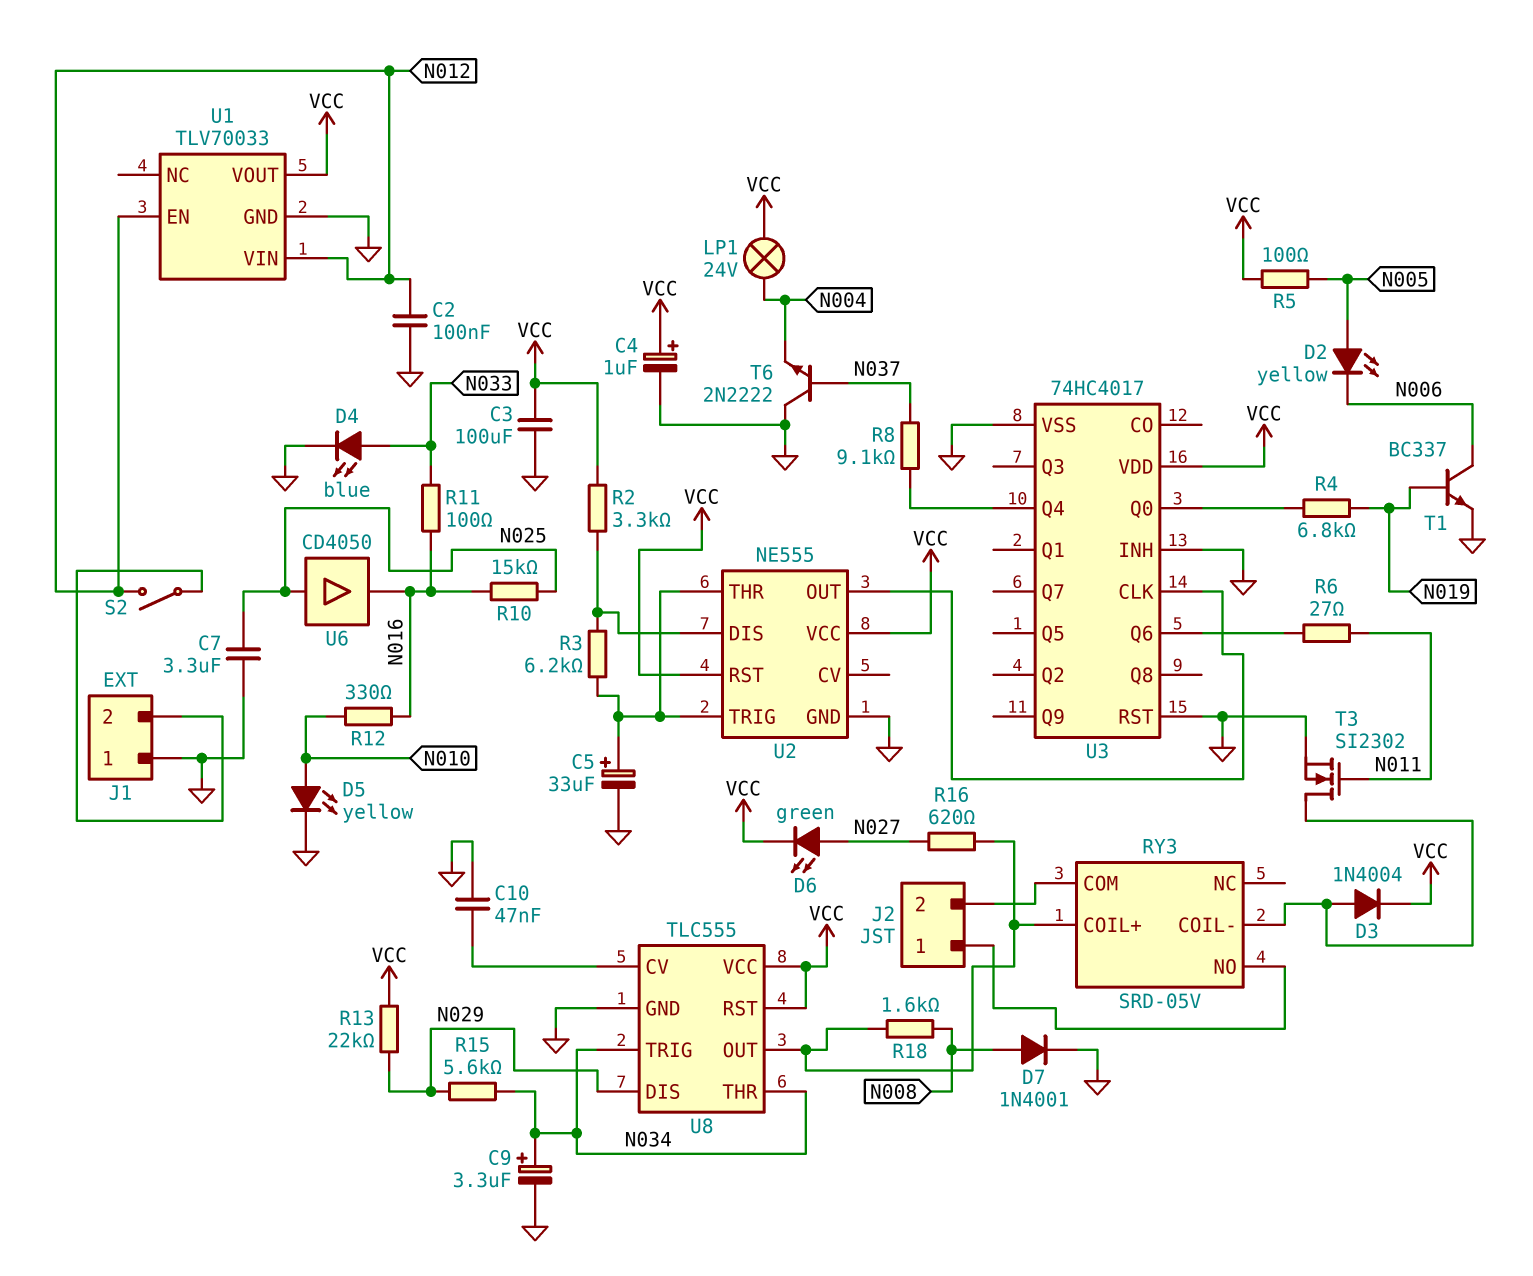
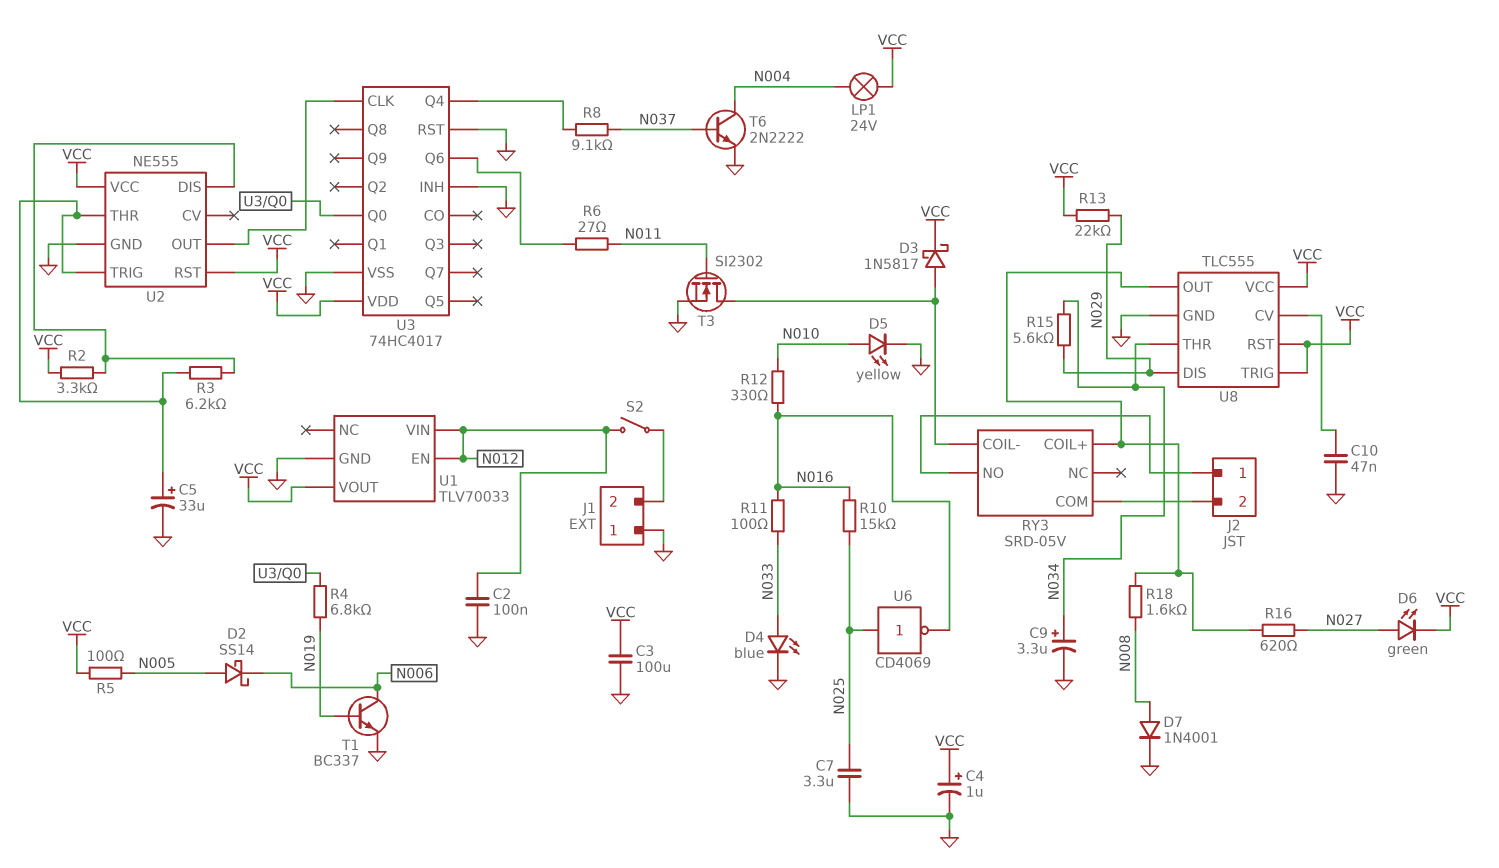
D2: LED yellow (A N005, K N006) -> schottky SS14 (A N005, K N006)
D3: diode 1N4004 (A RY3/COIL-, K VCC) -> schottky 1N5817 (A RY3/COIL-, K VCC)
T6: NPN 2N2222 (B N037, C GND, E N004) -> NPN 2N2222 (B N037, C N004, E GND)
U6: buffer CD4050 (in N025, out N016) -> NOT CD4069 (in N025, out N016)
U8 pin TRIG: N034 -> VCC

